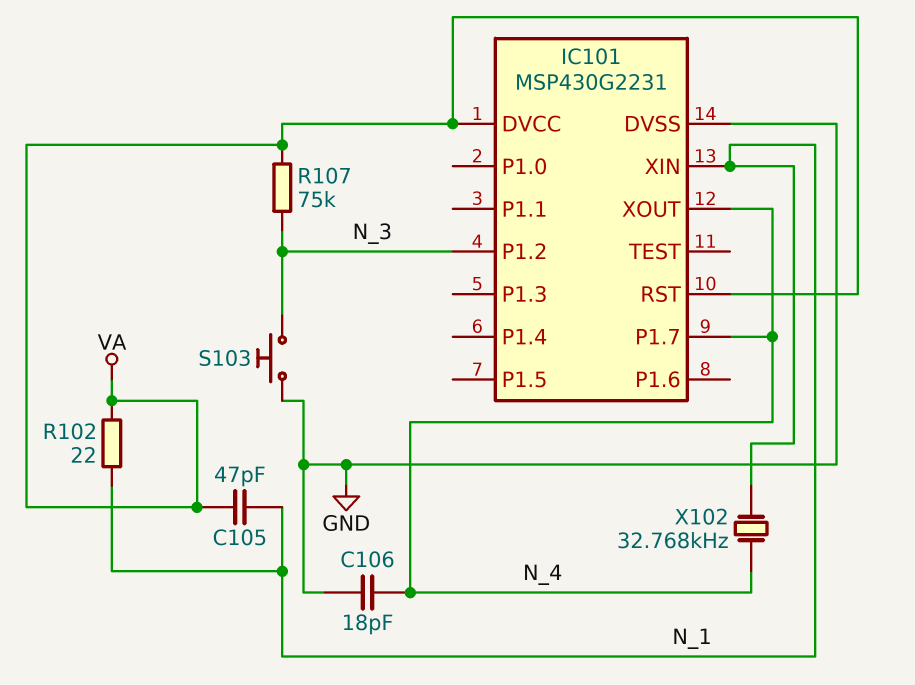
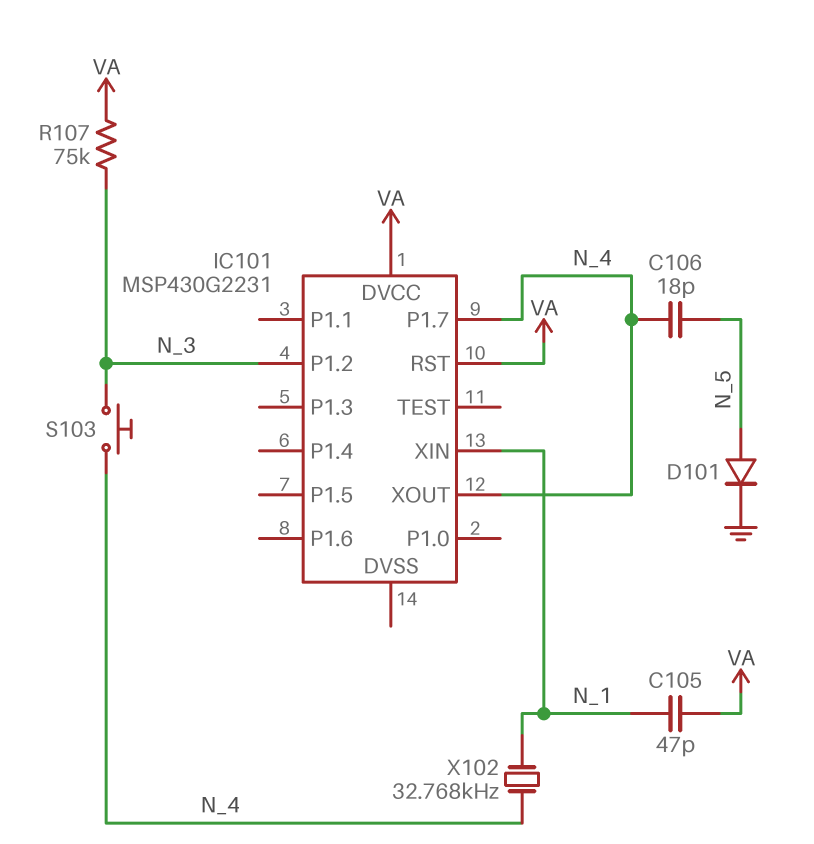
C106: 18pF (GND, N_4) -> 18pF (N_4, N_5)
D101: none -> diode (A N_5, K GND)
IC101 pin DVSS: GND -> none
R102: 22 (N_1, VA) -> none
S103: button (GND, N_3) -> button (N_3, N_4)

